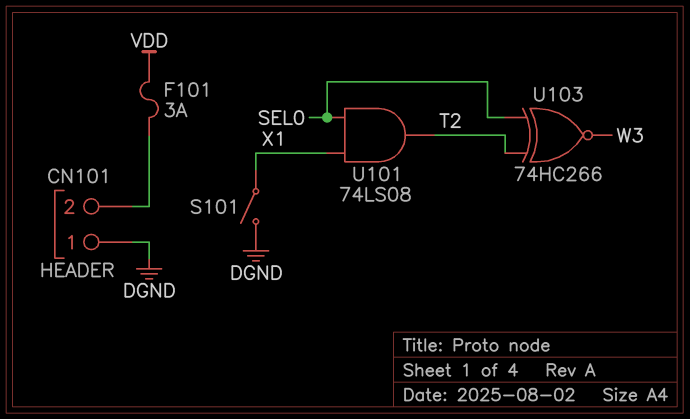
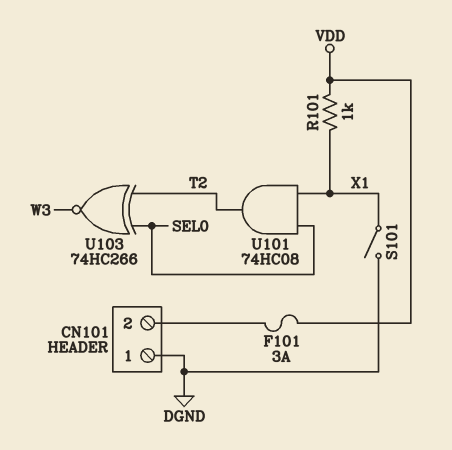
R101: none -> 1k (VDD, X1)
U101: AND 74LS08 (in SEL0, in X1, out T2) -> AND 74HC08 (in SEL0, in X1, out T2)

